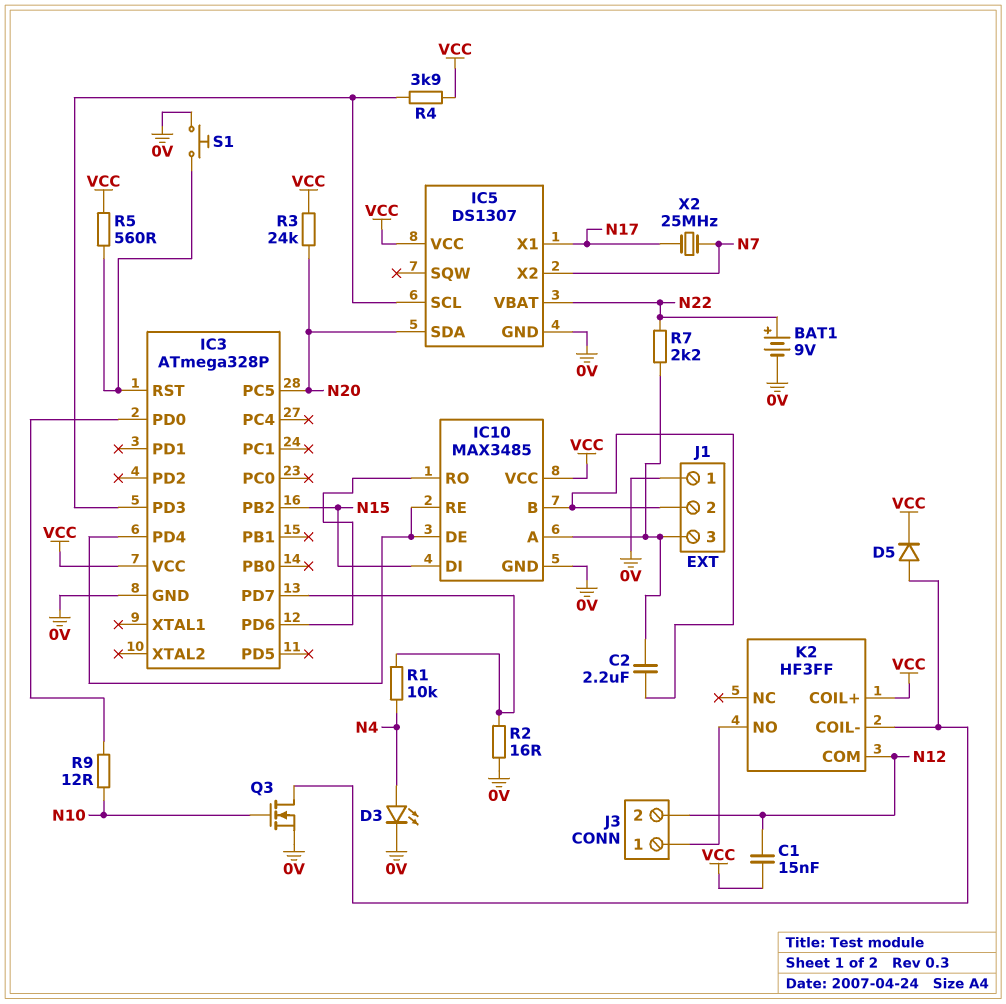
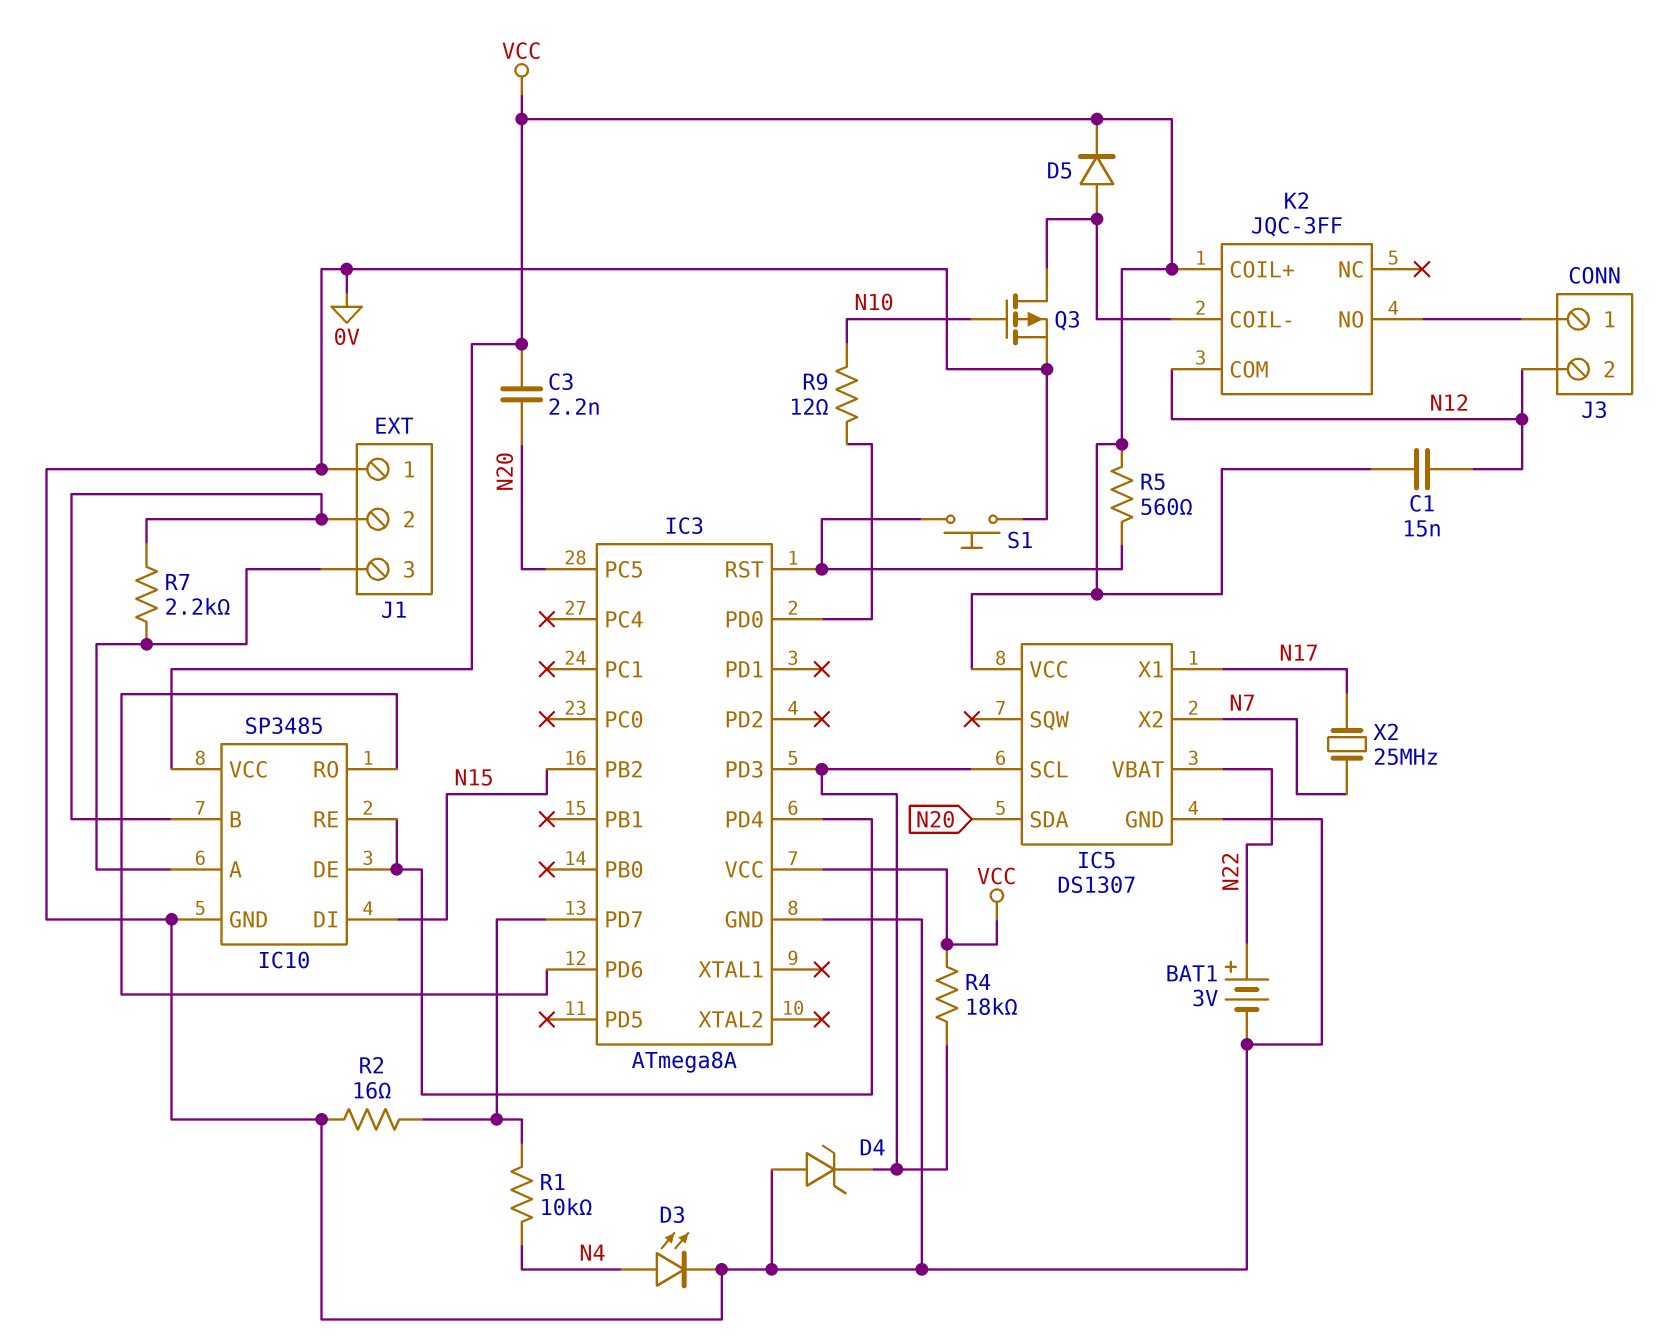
BAT1: 9V (plus N22, minus 0V) -> 3V (plus N22, minus 0V)
C2: 2.2uF (IC10/A, IC10/B) -> none
C3: none -> 2.2nF (N20, VCC)
D4: none -> zener (A 0V, K IC3/PD3)
IC3: ATmega328P -> ATmega8A
IC10: MAX3485 -> SP3485
K2: HF3FF -> JQC-3FF
Q3: NMOS (G N10, D K2/COIL-, S 0V) -> PMOS (G N10, D K2/COIL-, S 0V)
R3: 24k (N20, VCC) -> none
R4: 3.9k (IC3/PD3, VCC) -> 18k (IC3/PD3, VCC)
R7: 2.2k (IC10/A, N22) -> 2.2k (IC10/A, IC10/B)

